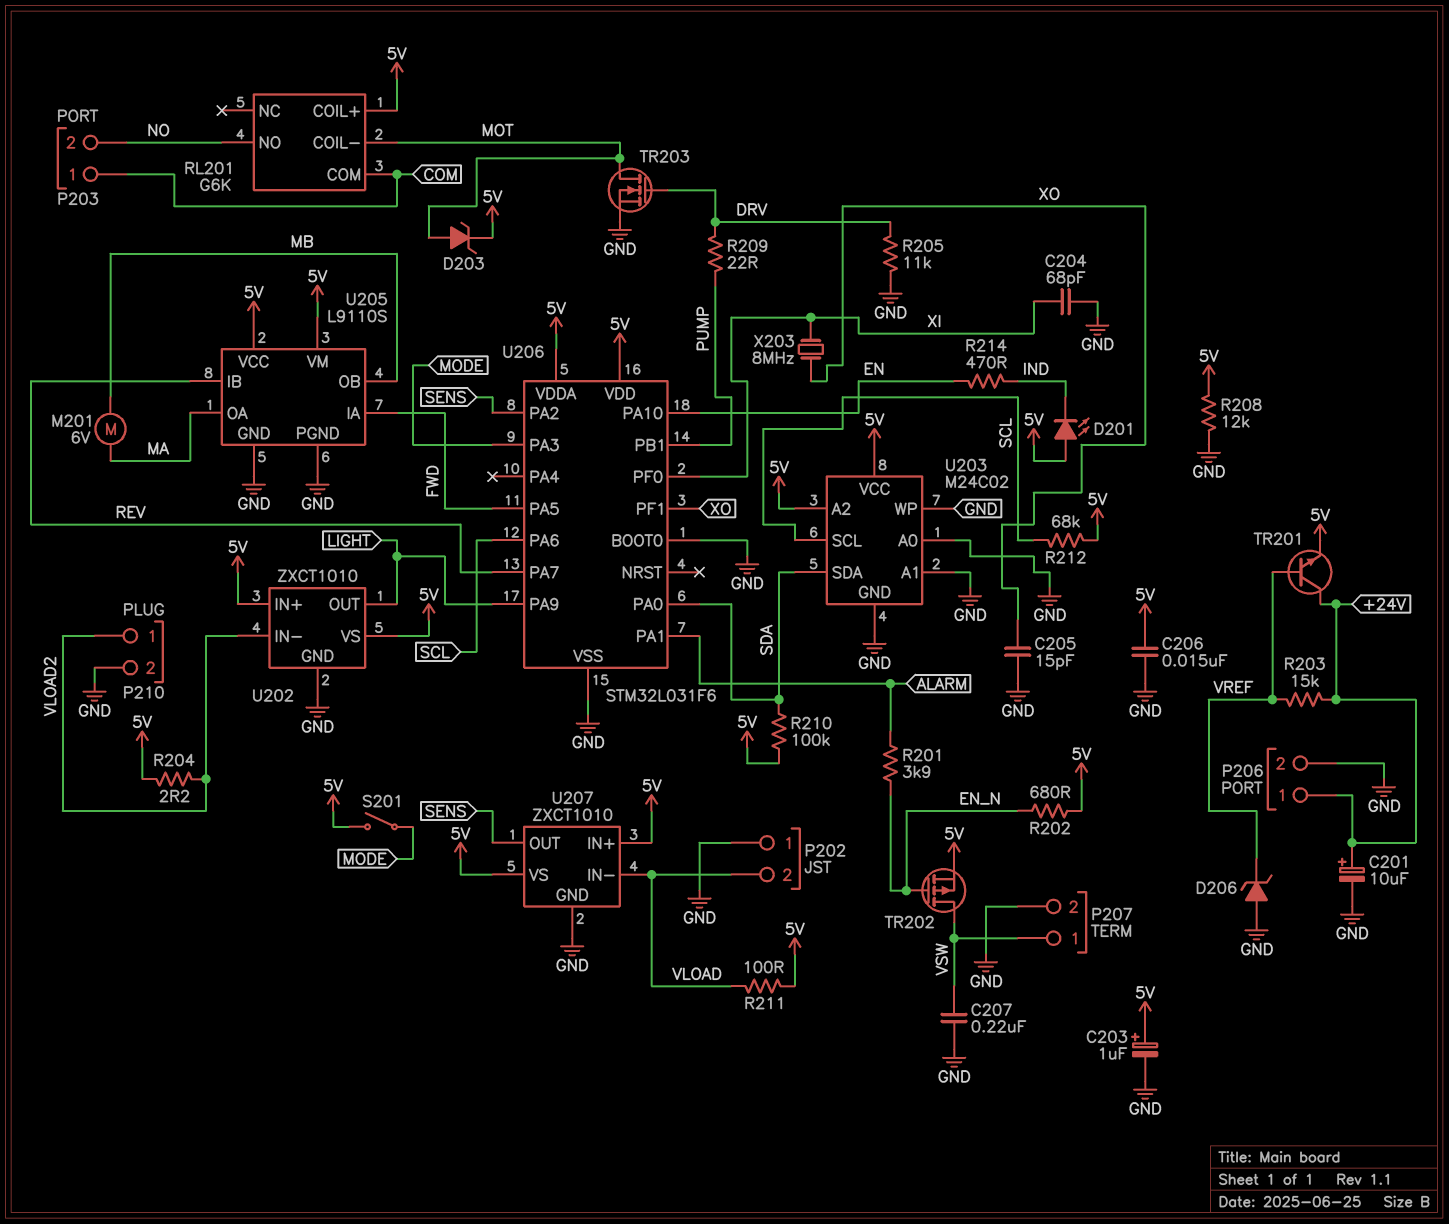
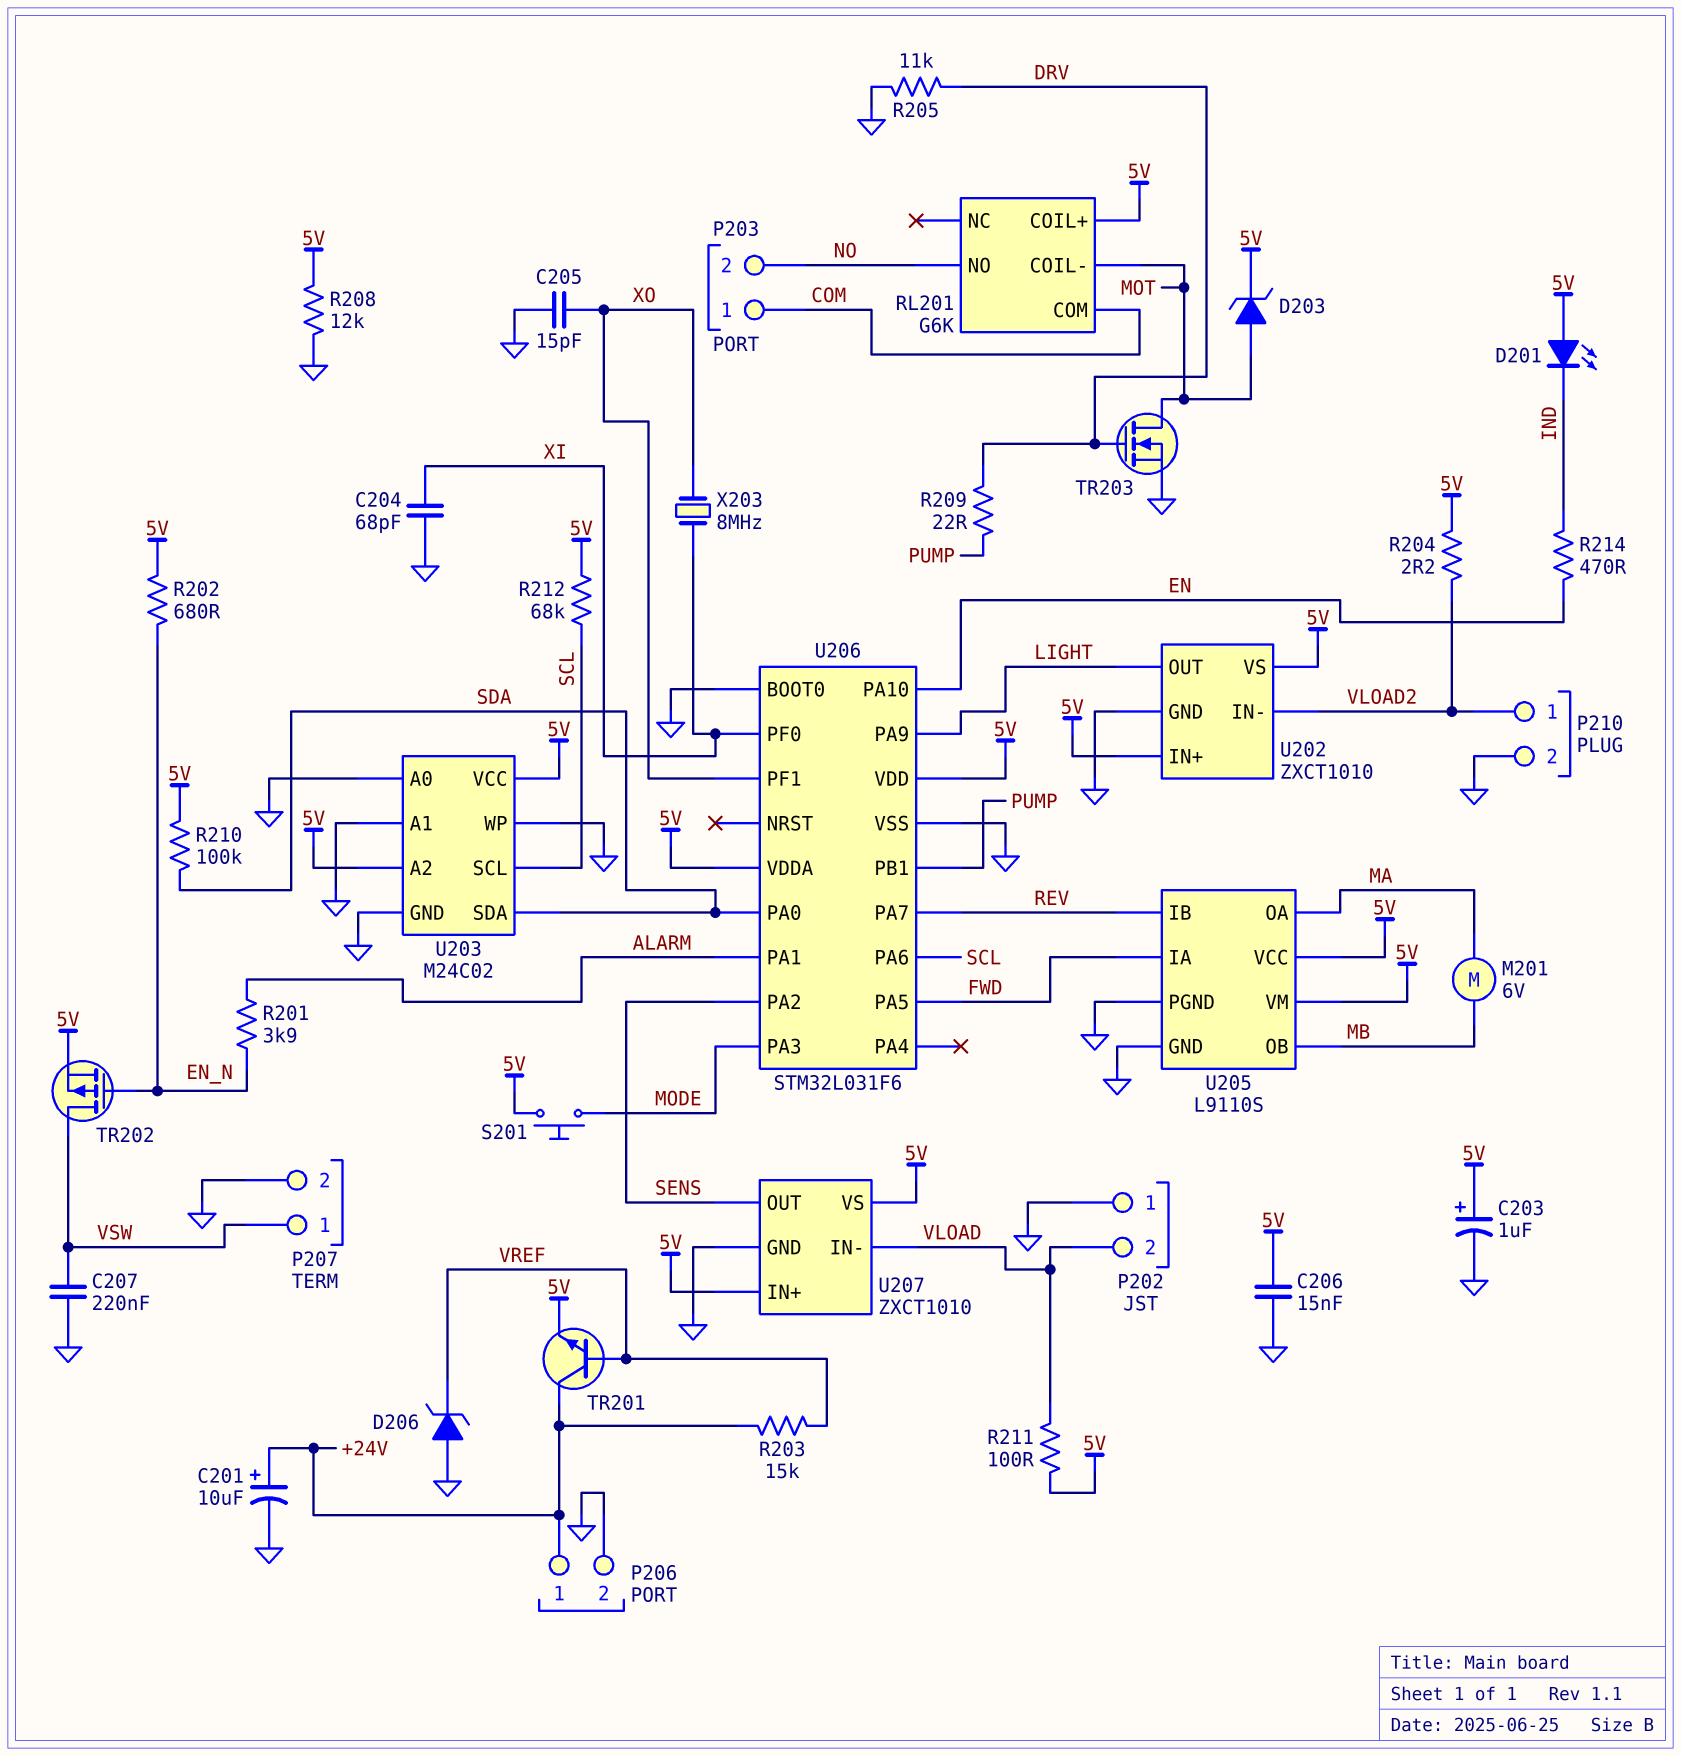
S201: switch (5V, MODE) -> button (5V, MODE)

